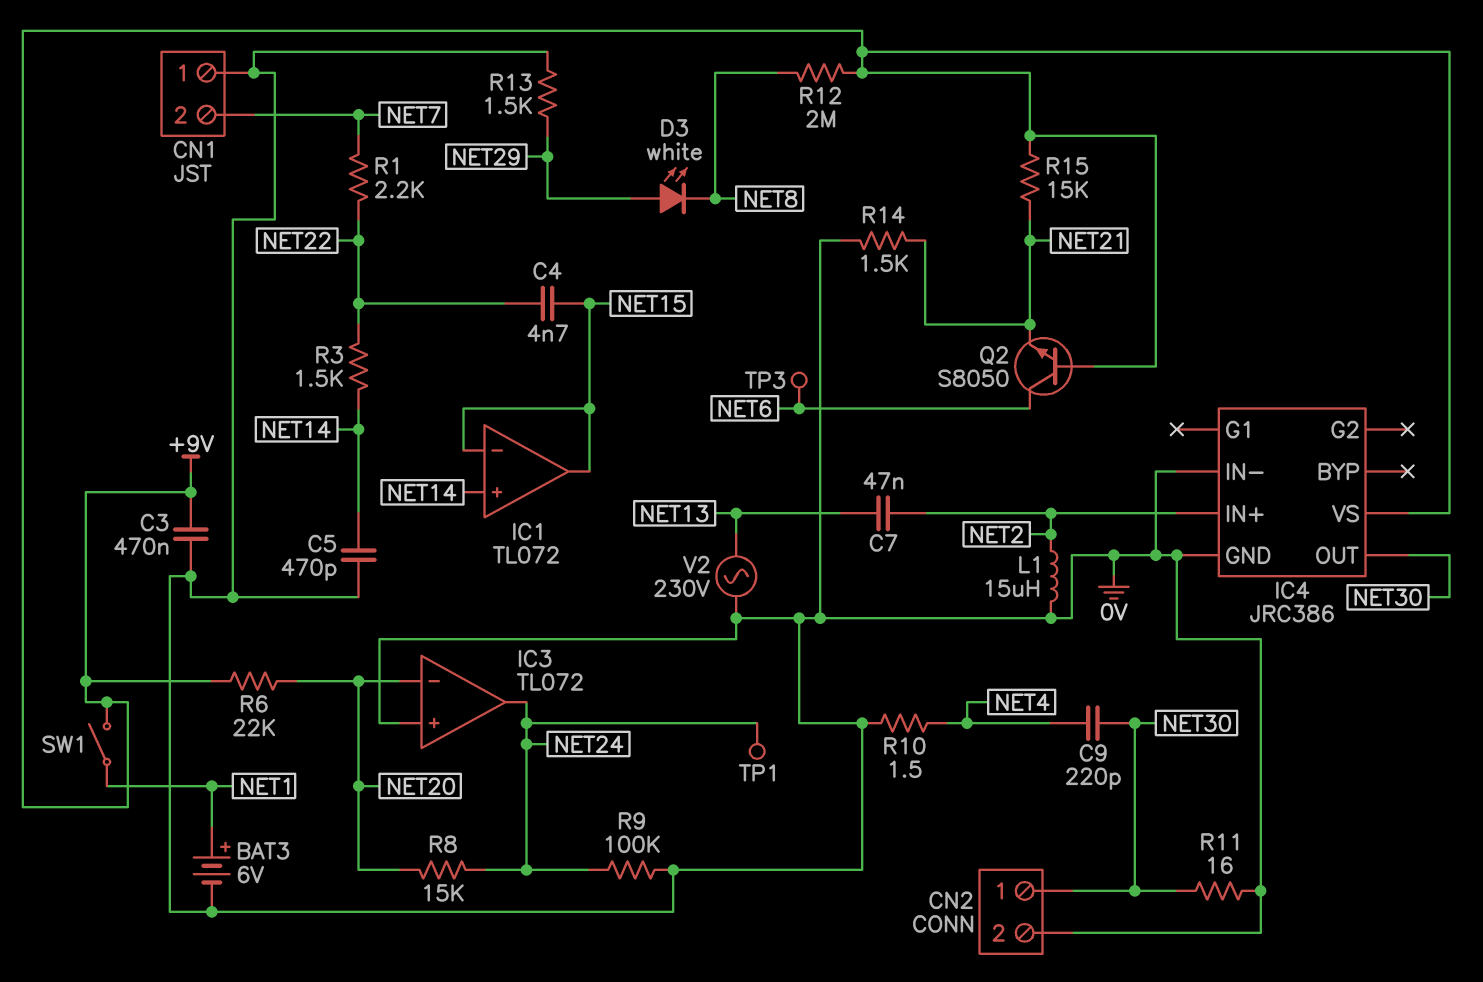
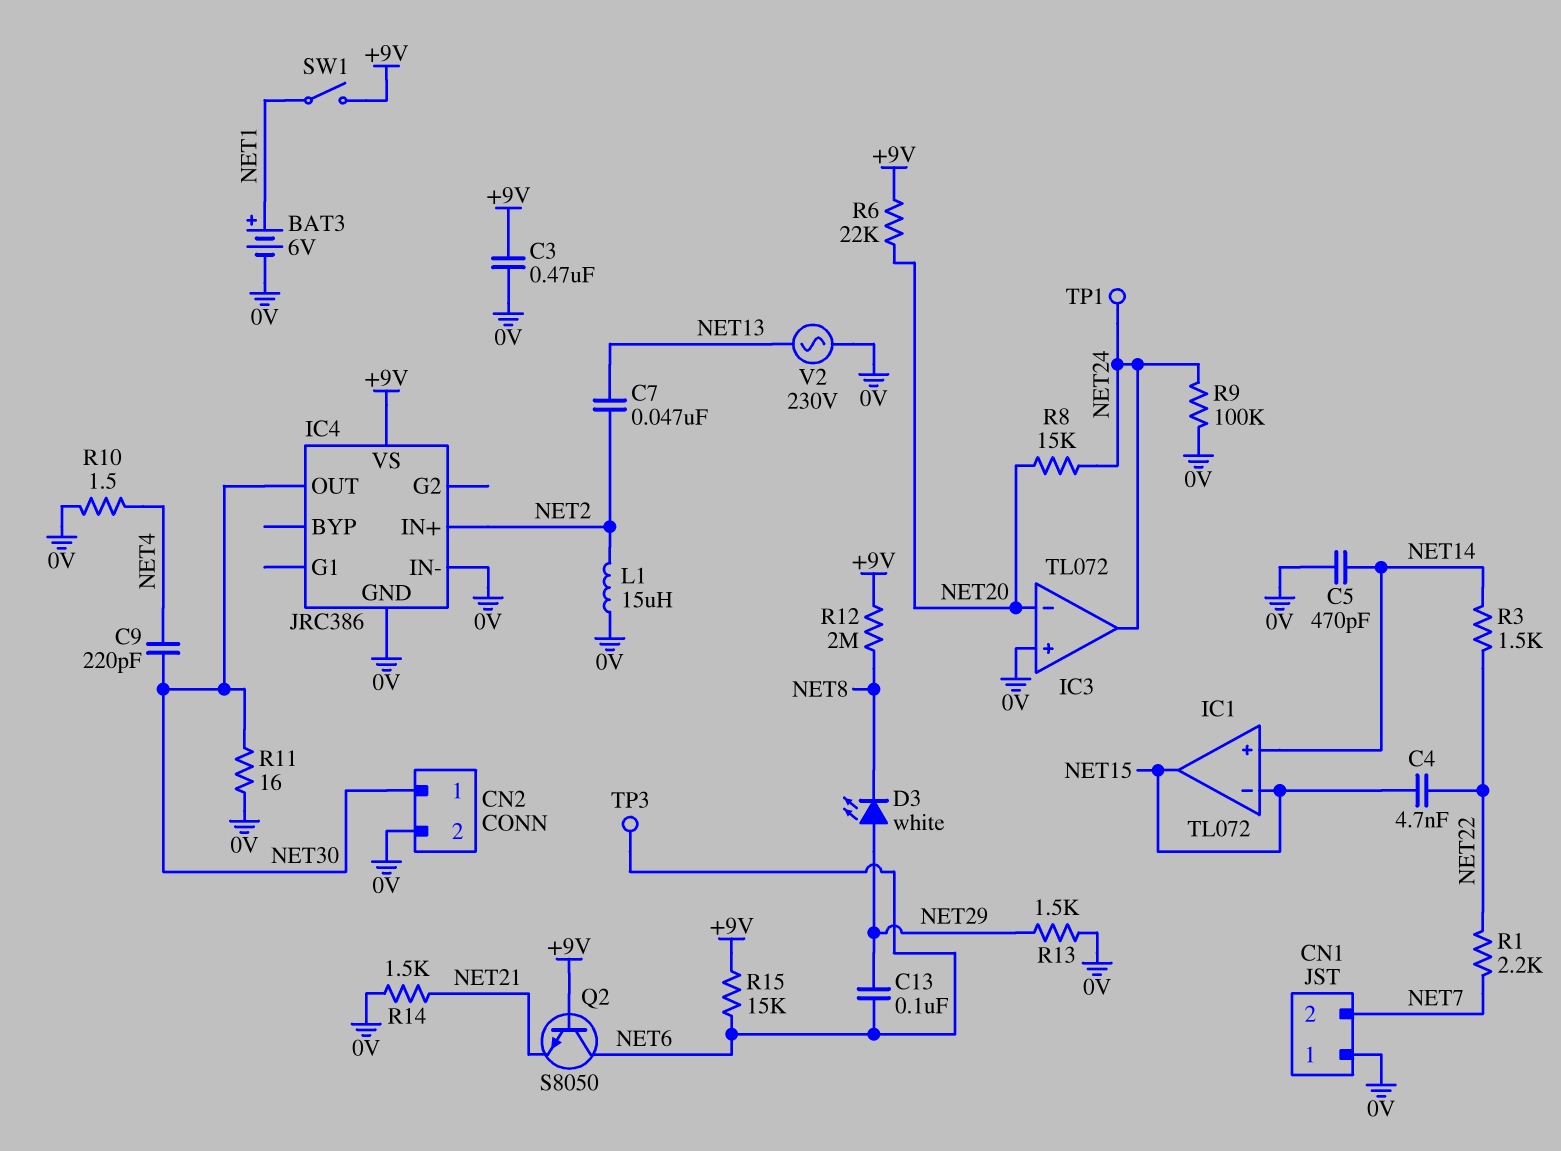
C13: none -> 100nF (NET6, NET29)
R15: 15k (+9V, NET21) -> 15k (+9V, NET6)

